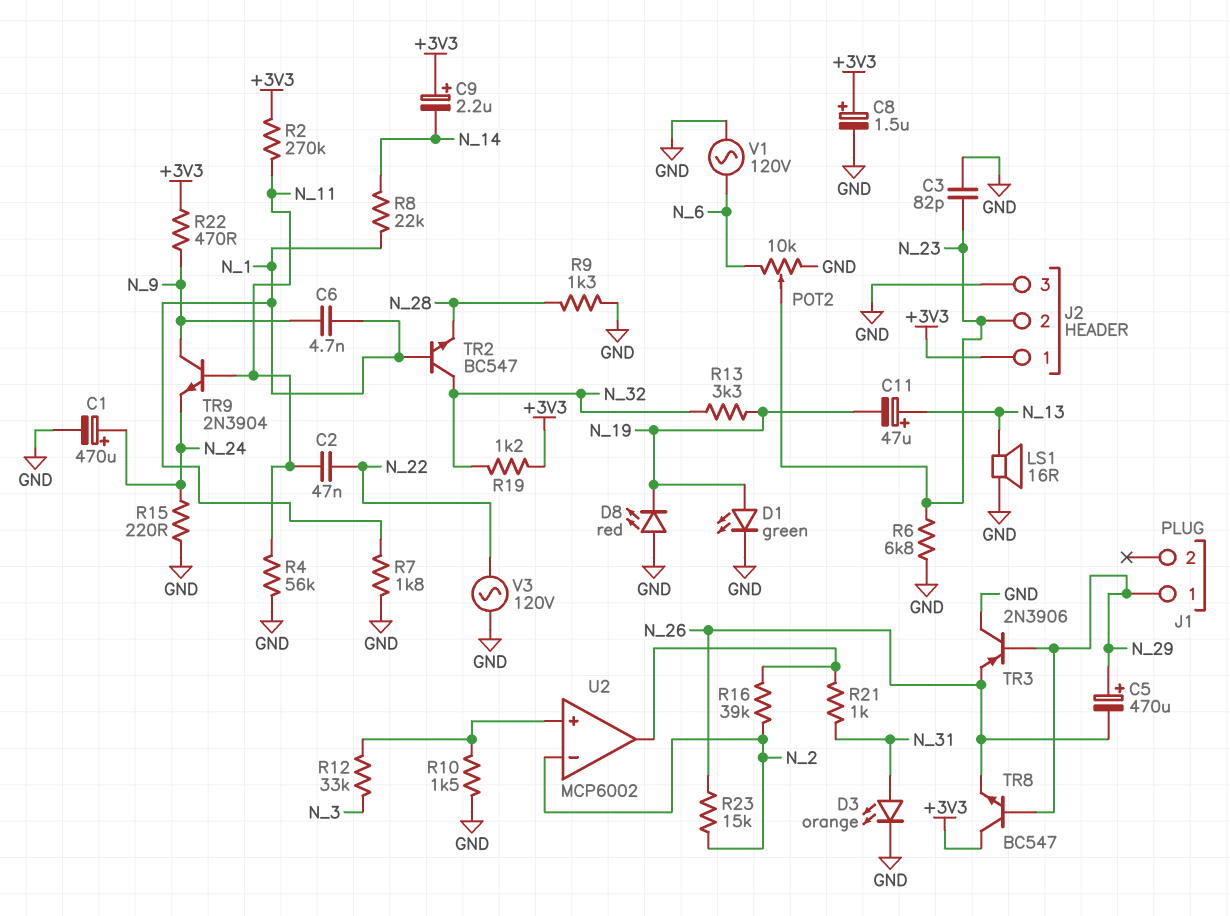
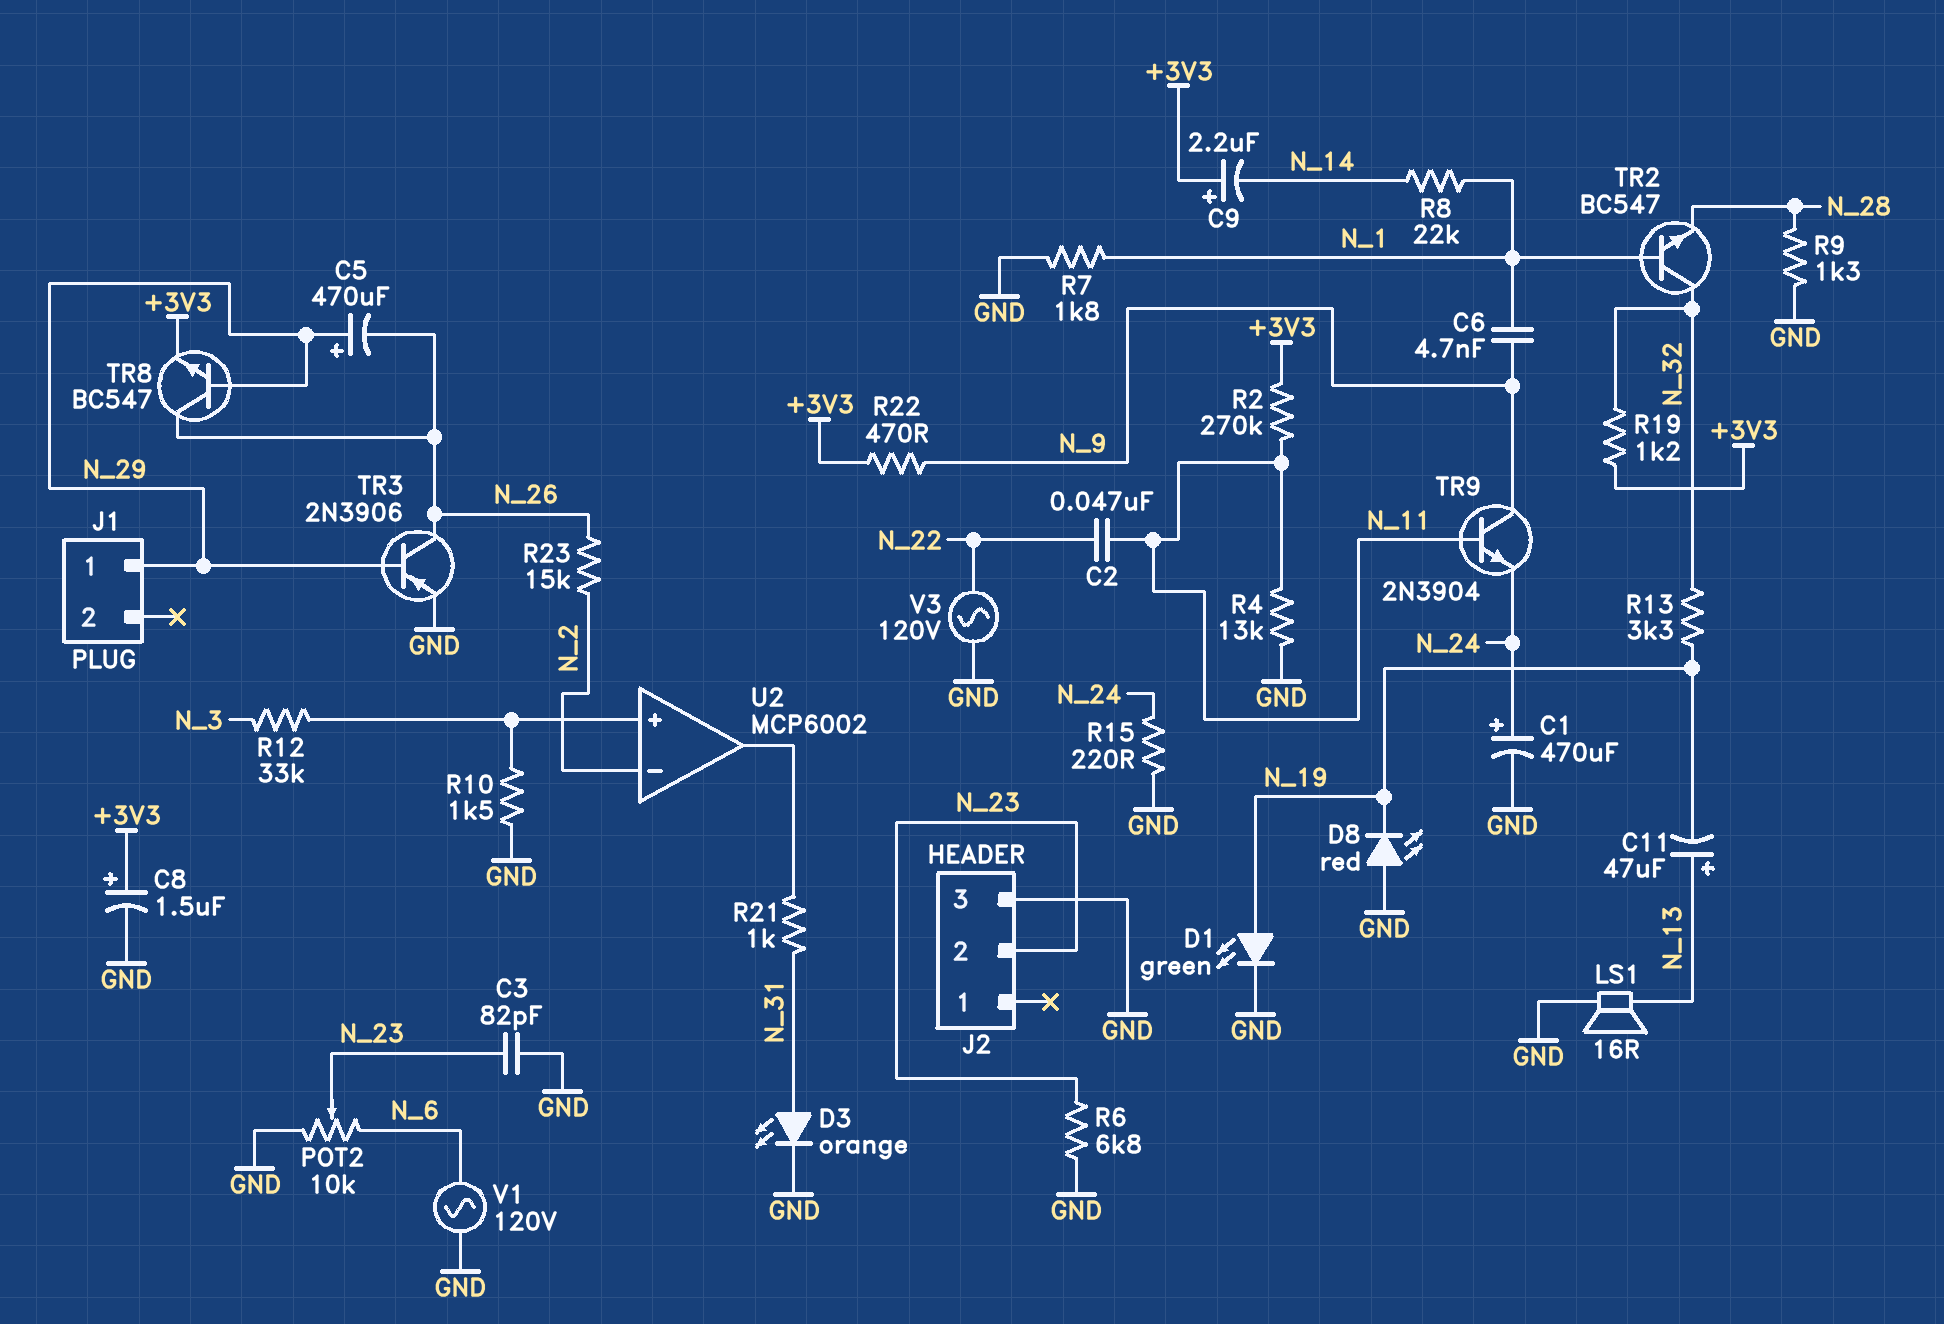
J2 pin 1: +3V3 -> none
R4: 56k (GND, N_11) -> 13k (GND, N_11)
R16: 39k (N_2, U2/out) -> none
TR3: PNP 2N3906 (B N_29, C GND, E N_26) -> PNP 2N3906 (B N_29, C N_26, E GND)
TR8: NPN BC547 (B N_29, C +3V3, E N_26) -> NPN BC547 (B N_29, C N_26, E +3V3)

